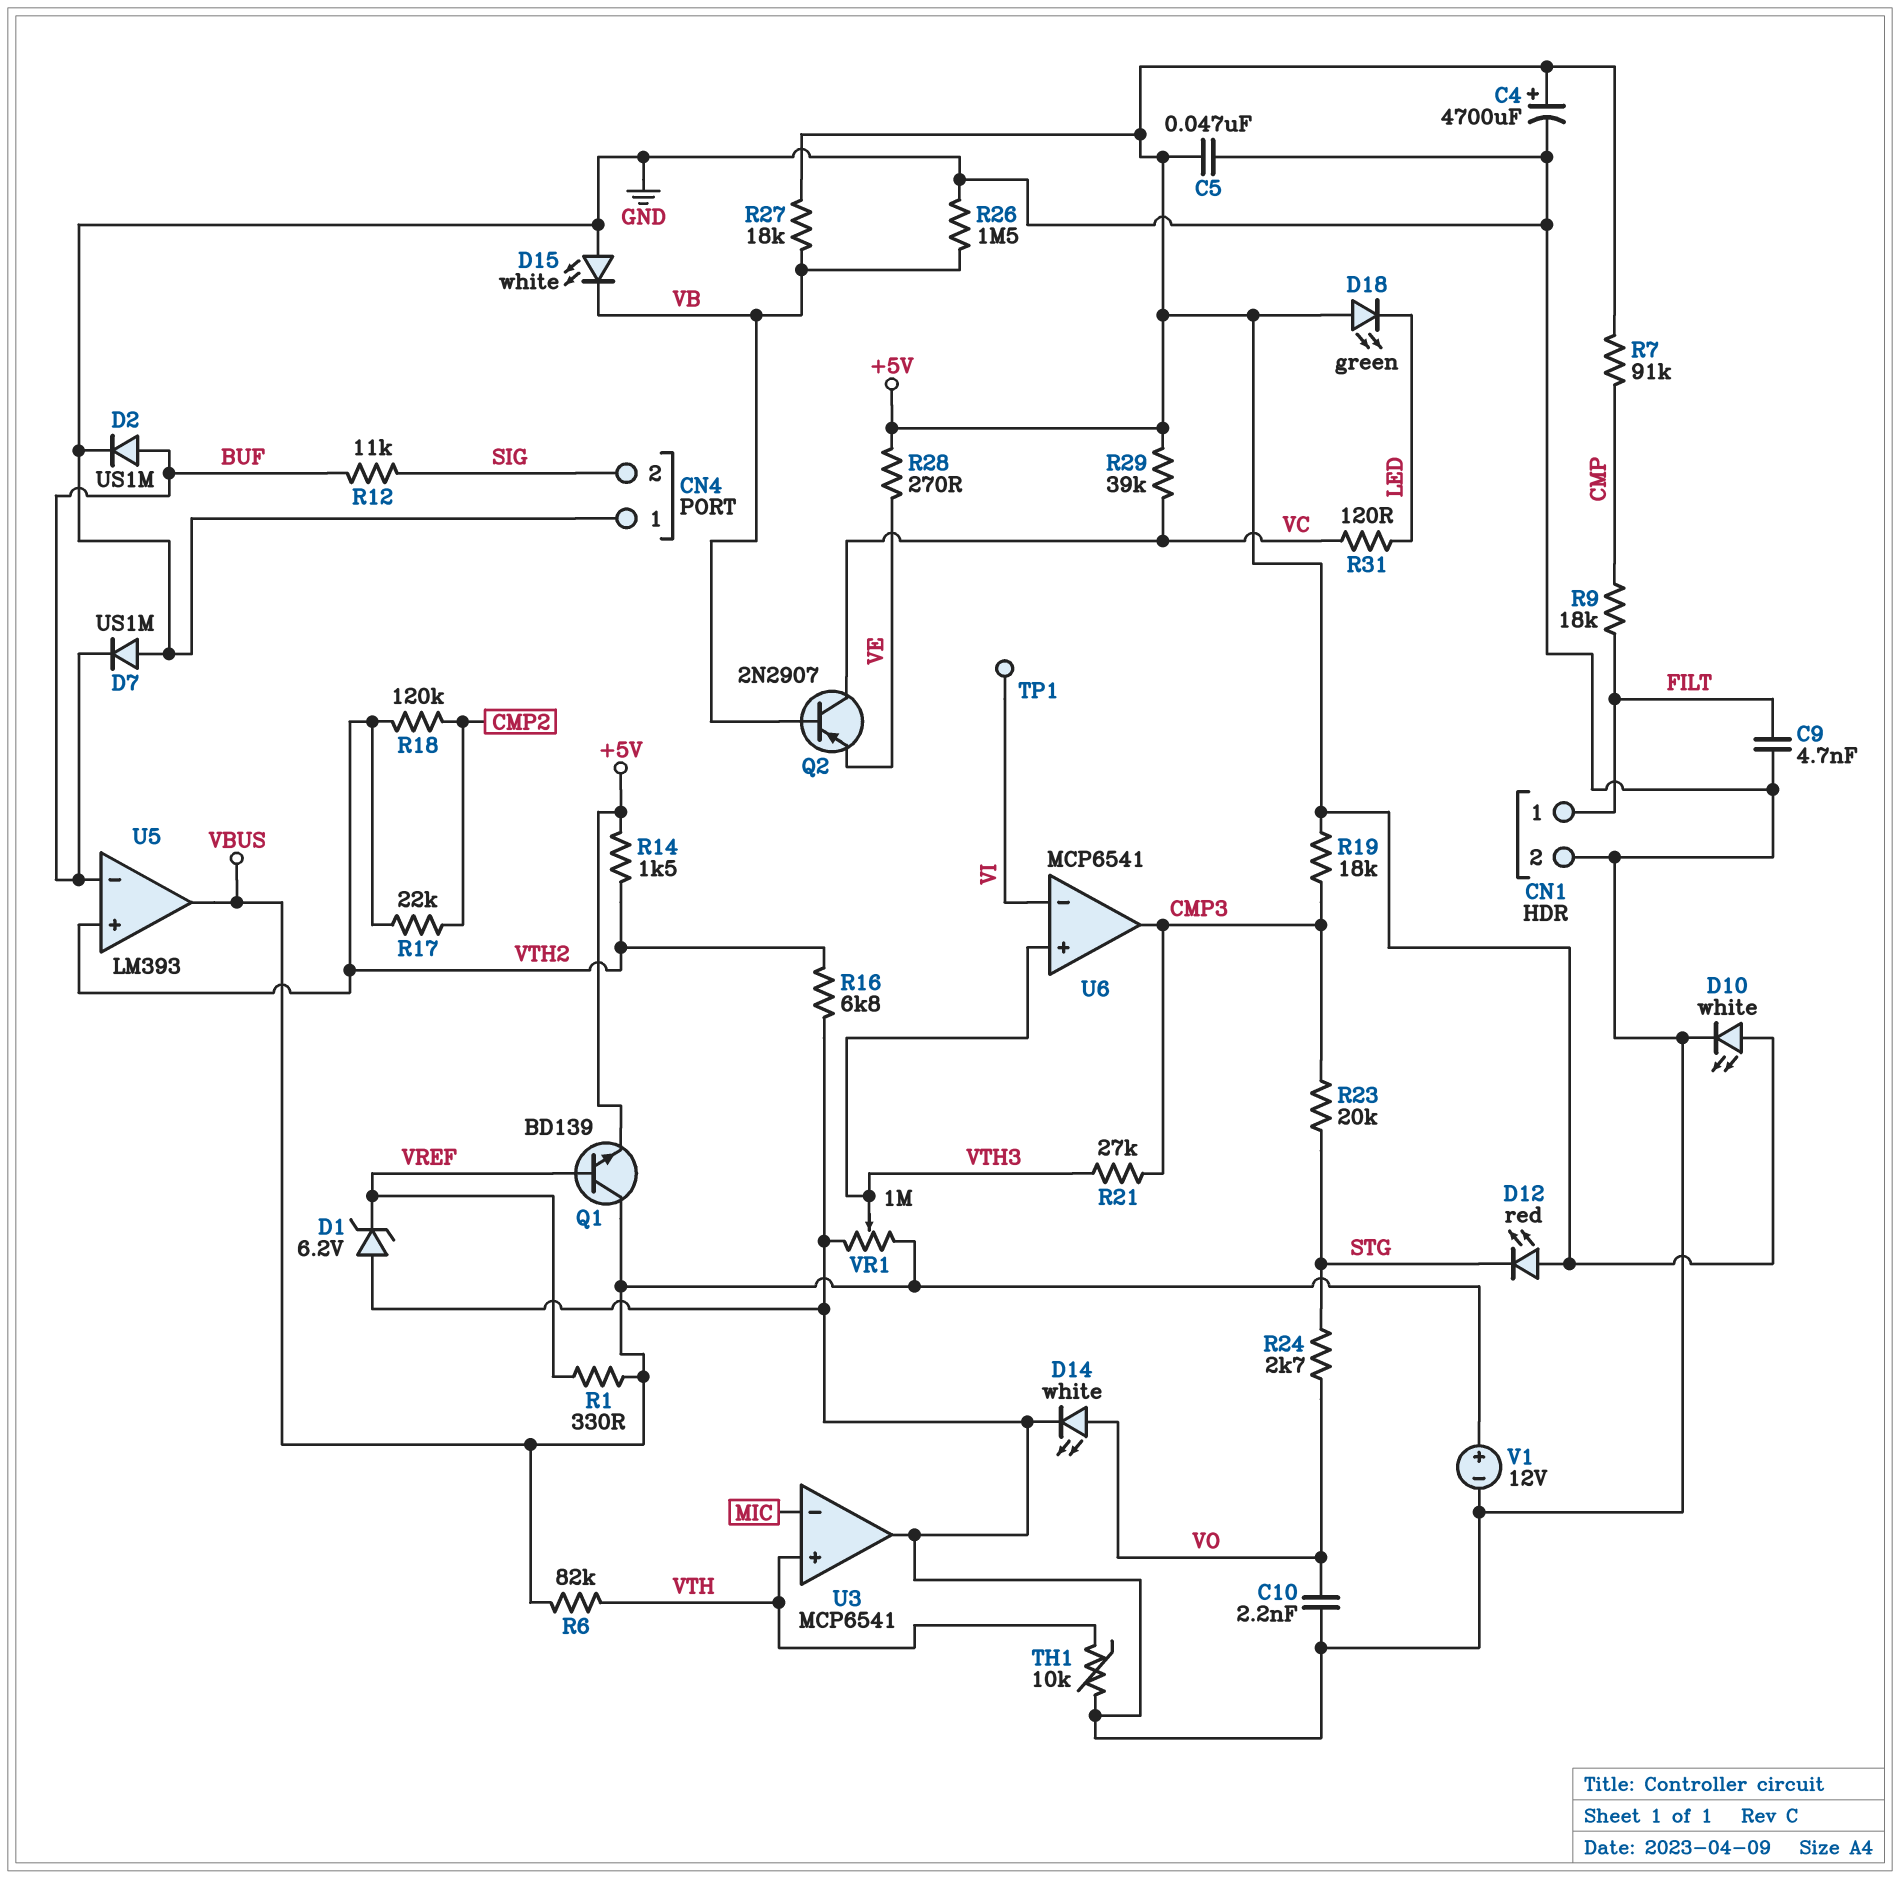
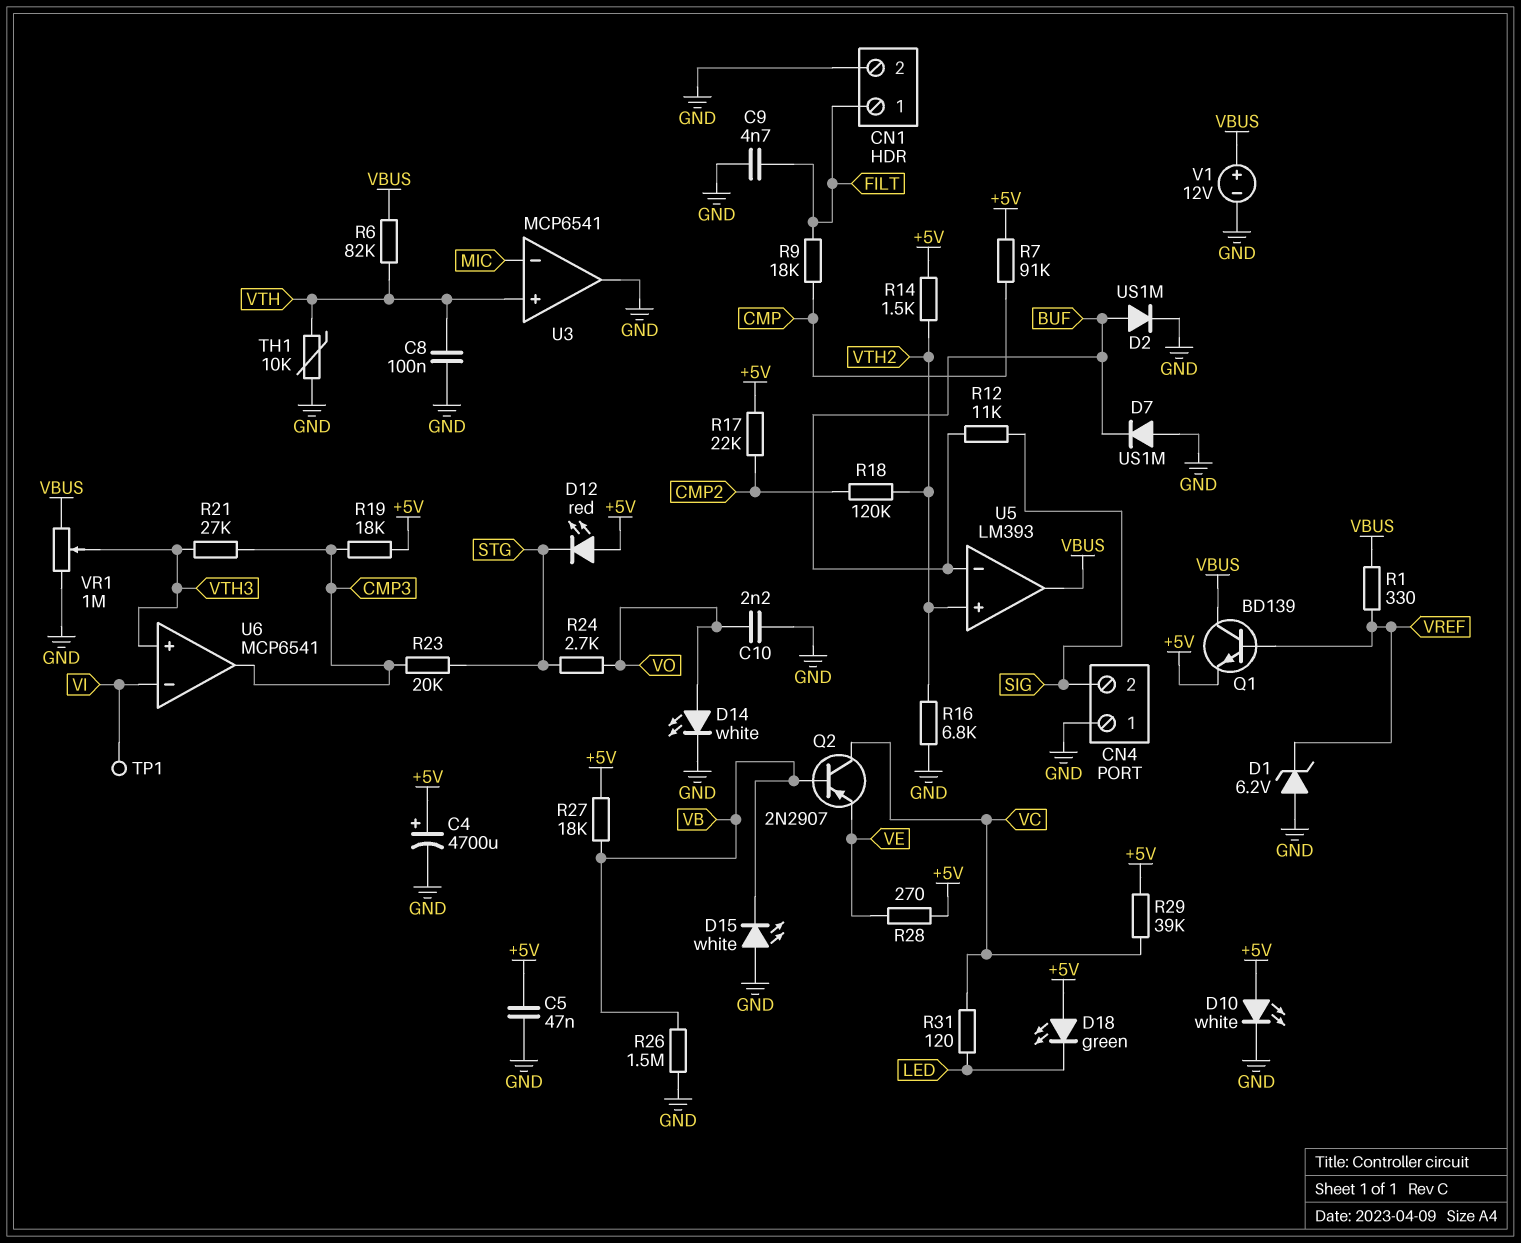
C8: none -> 100nF (GND, VTH)
R17: 22k (CMP2, VTH2) -> 22k (+5V, CMP2)

